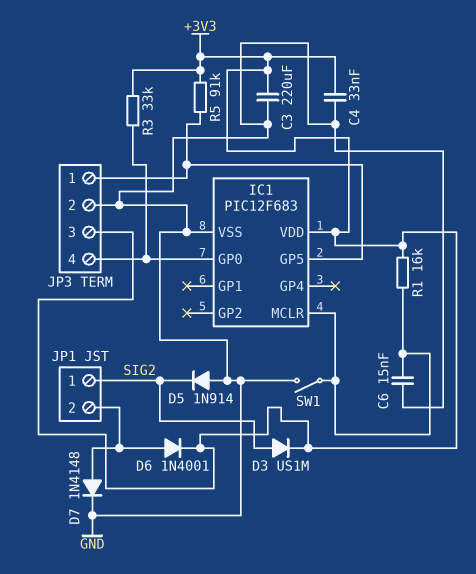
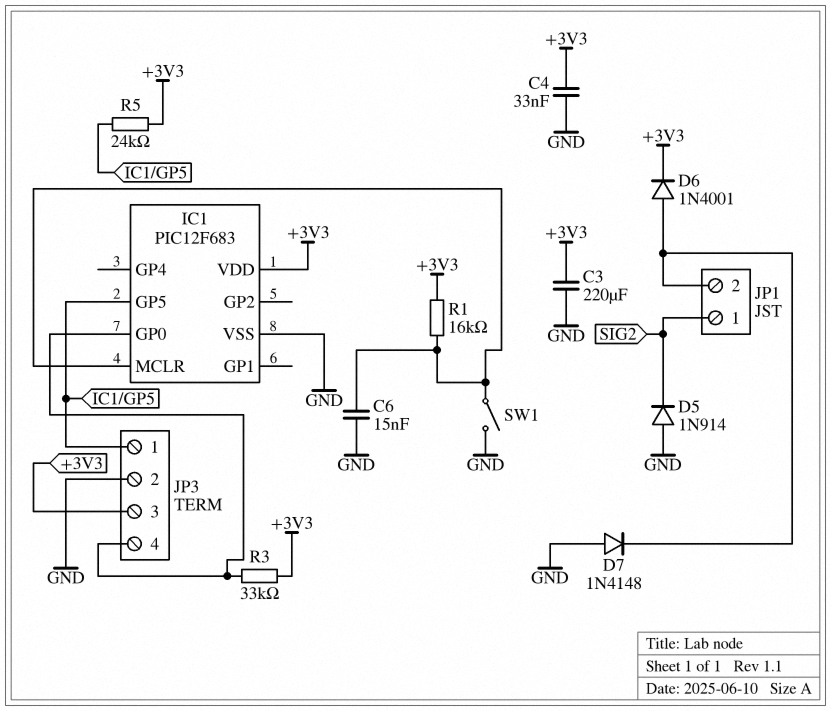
D3: diode US1M (A SIG2, K +3V3) -> none
D7: diode 1N4148 (A JP1/2, K GND) -> diode 1N4148 (A GND, K JP1/2)
R5: 91k (+3V3, IC1/GP5) -> 24k (+3V3, IC1/GP5)

